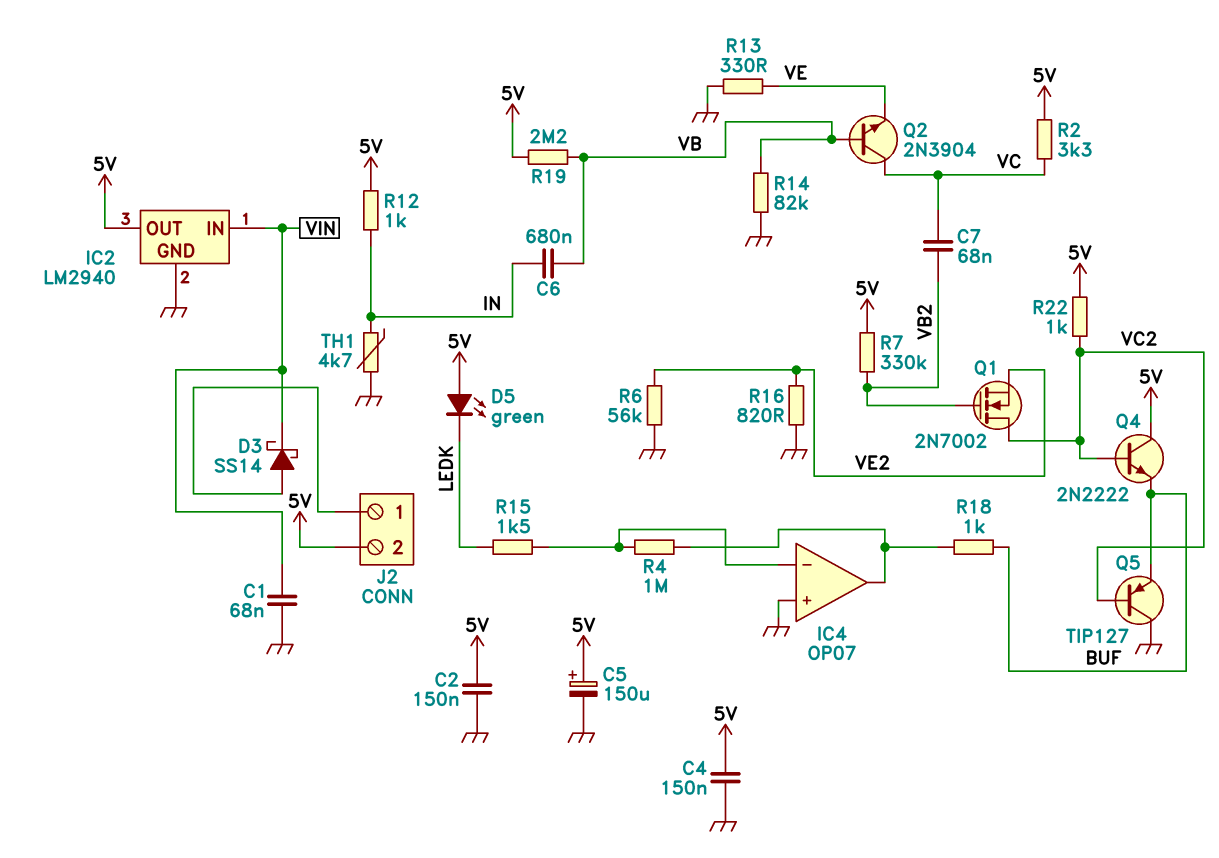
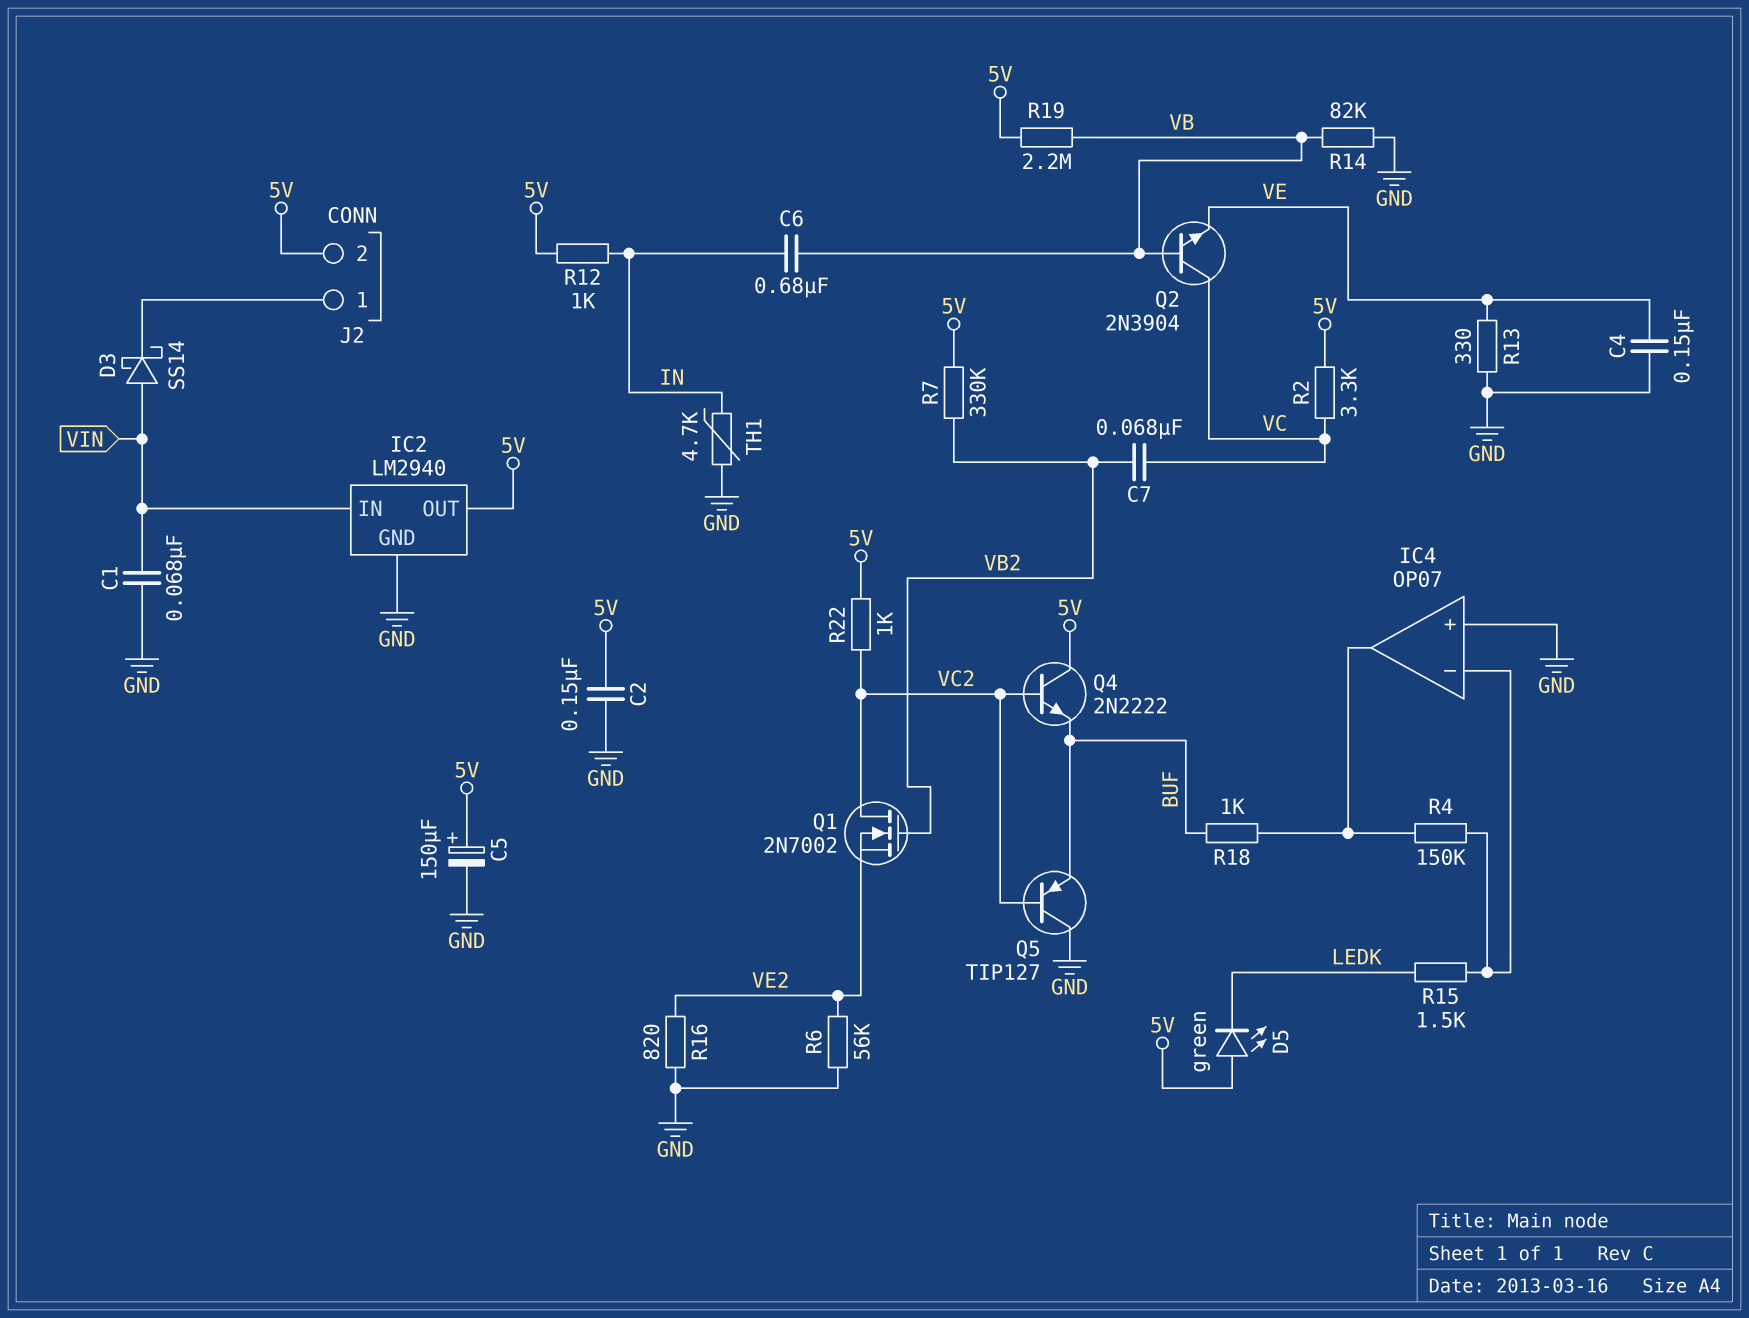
C4: 150nF (5V, GND) -> 150nF (GND, VE)
D3: schottky SS14 (A J2/1, K VIN) -> schottky SS14 (A VIN, K J2/1)
R4: 1M (IC4/in-, IC4/out) -> 150k (IC4/in-, IC4/out)

